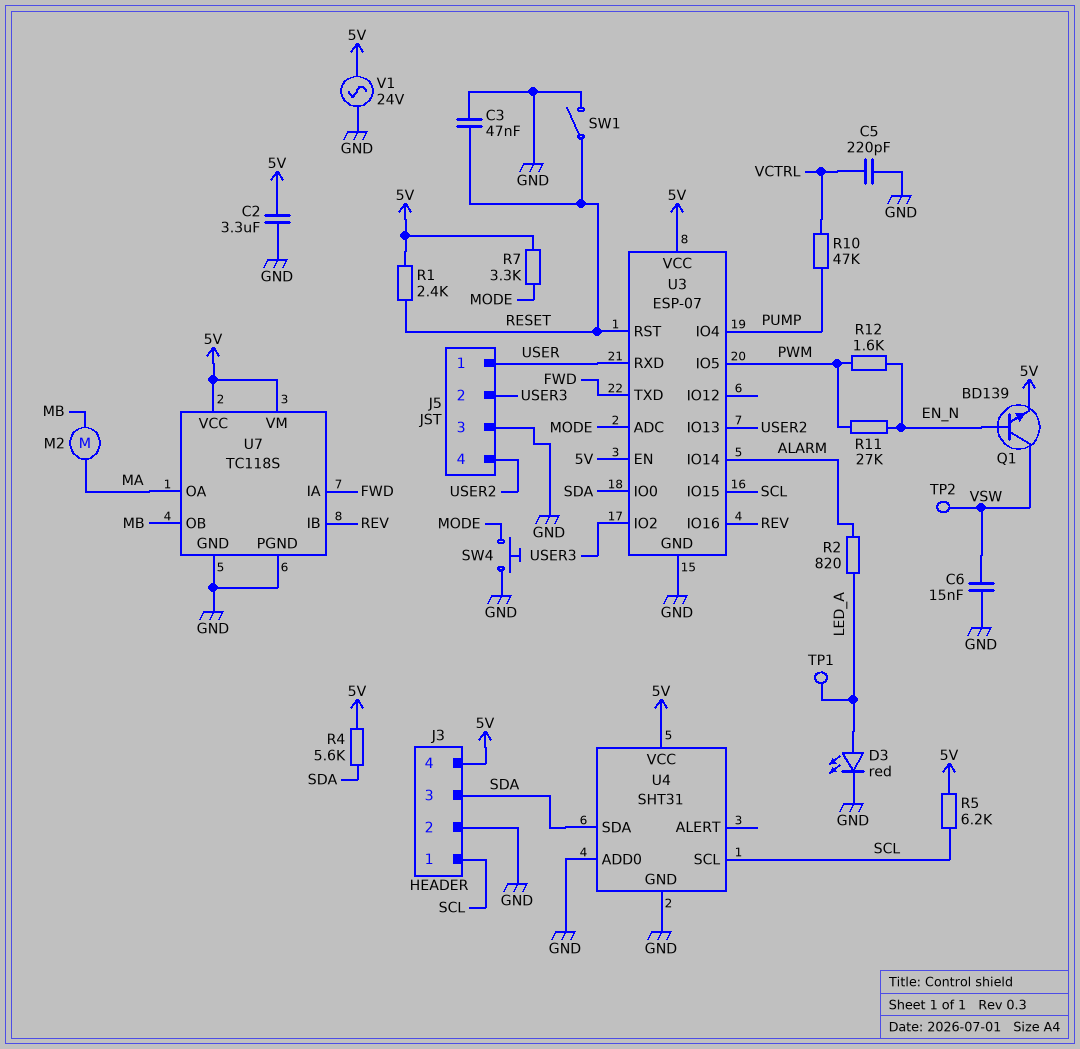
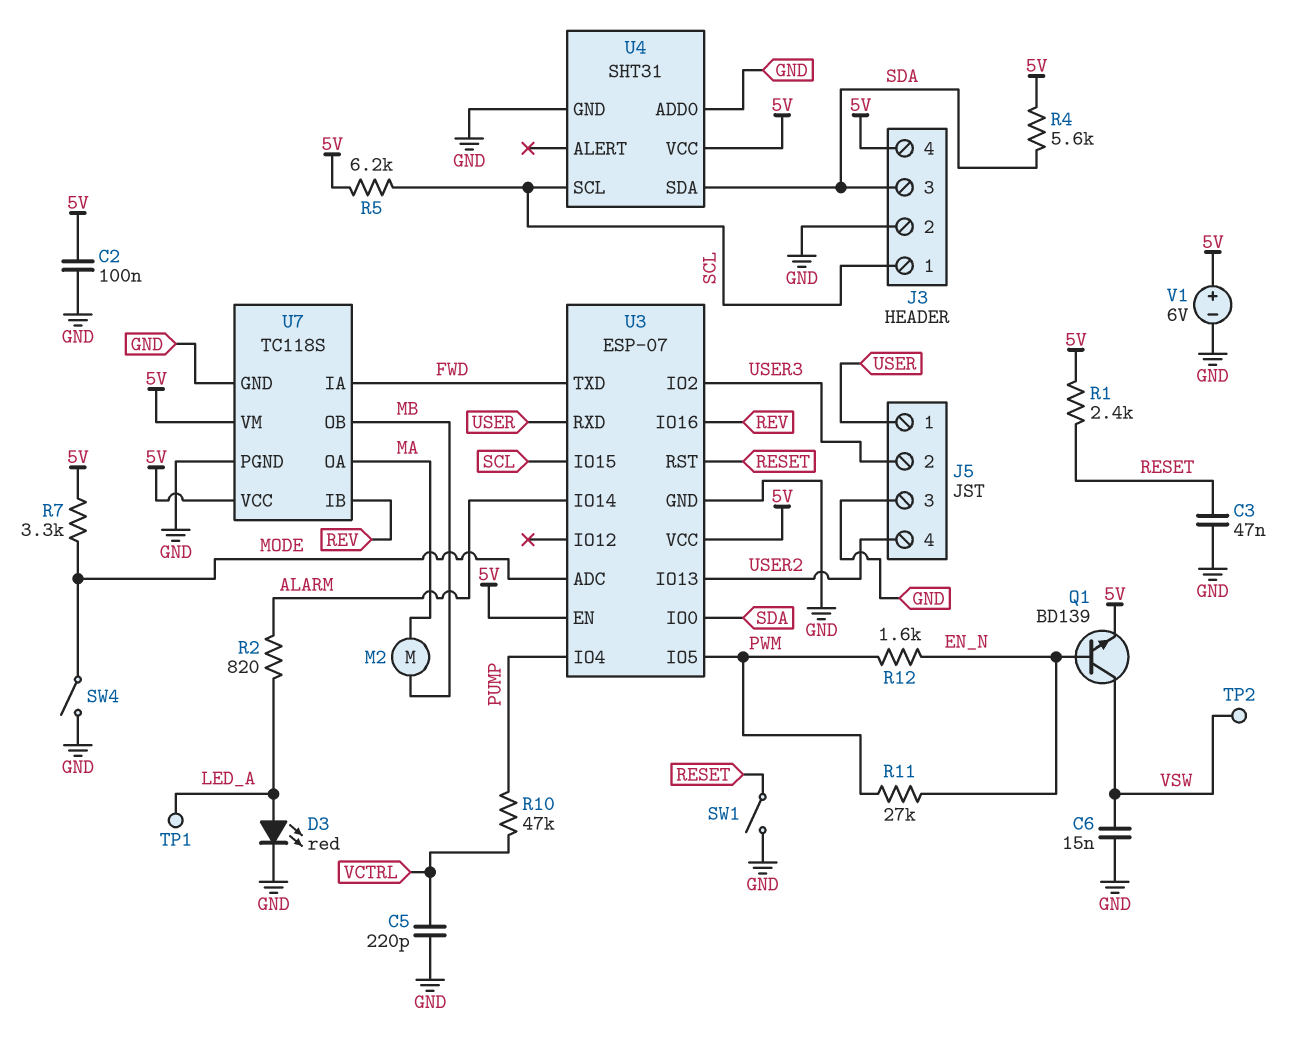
C2: 3.3uF (5V, GND) -> 100nF (5V, GND)
SW4: button (GND, MODE) -> switch (GND, MODE)
V1: AC 24V (5V, GND) -> 6V (plus 5V, minus GND)

